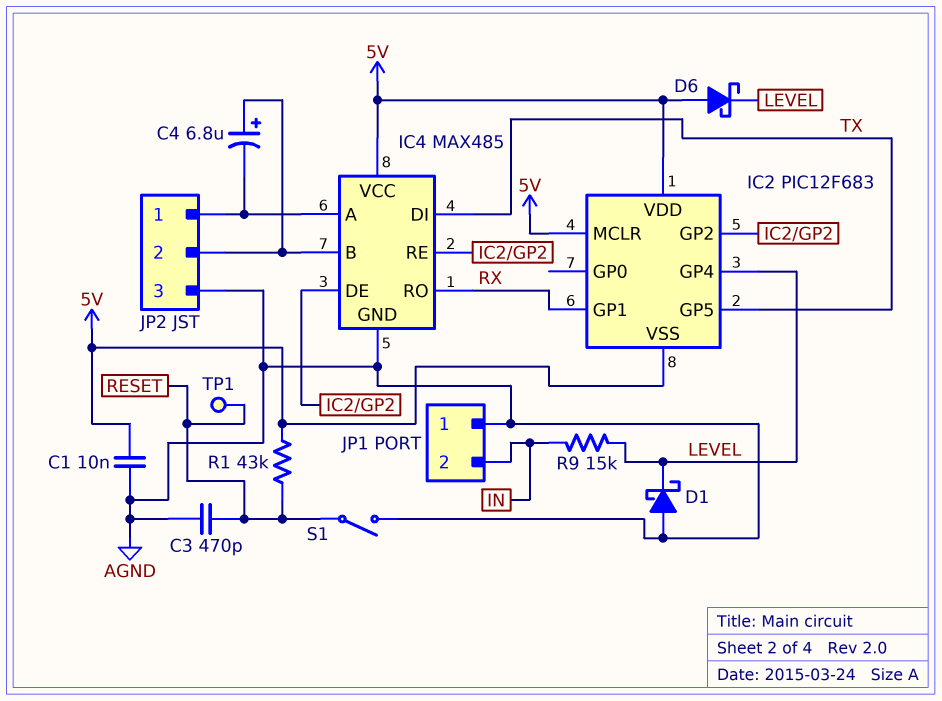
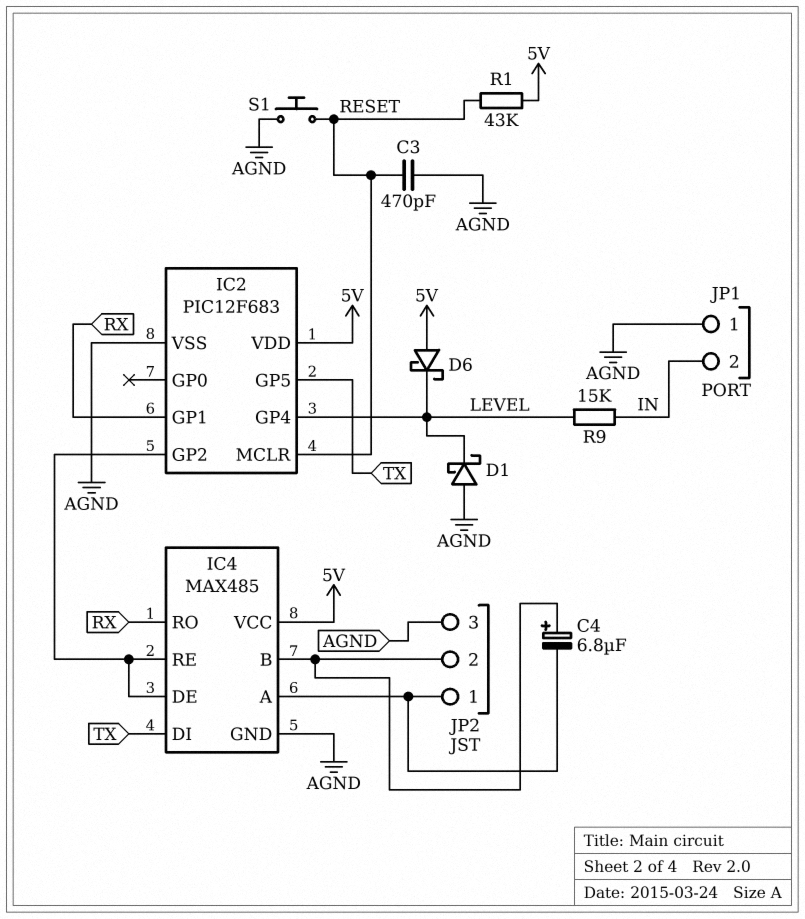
C1: 10nF (5V, AGND) -> none
IC2 pin MCLR: 5V -> RESET
IC2 pin VSS: 5V -> AGND
S1: switch (AGND, RESET) -> button (AGND, RESET)
TP1: test point (RESET) -> none

